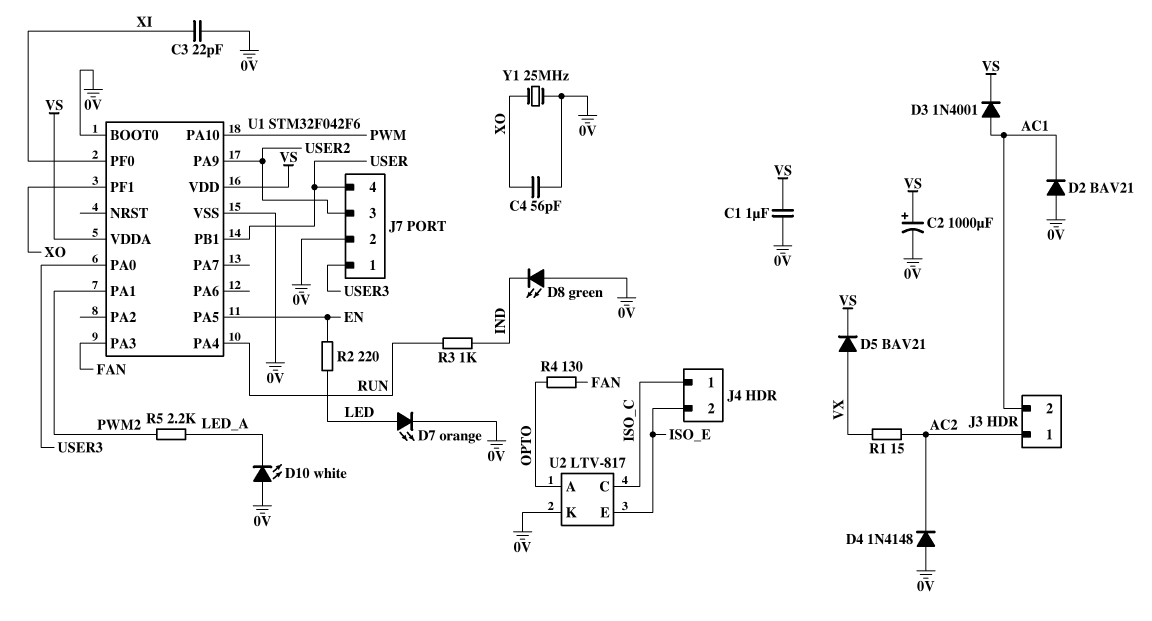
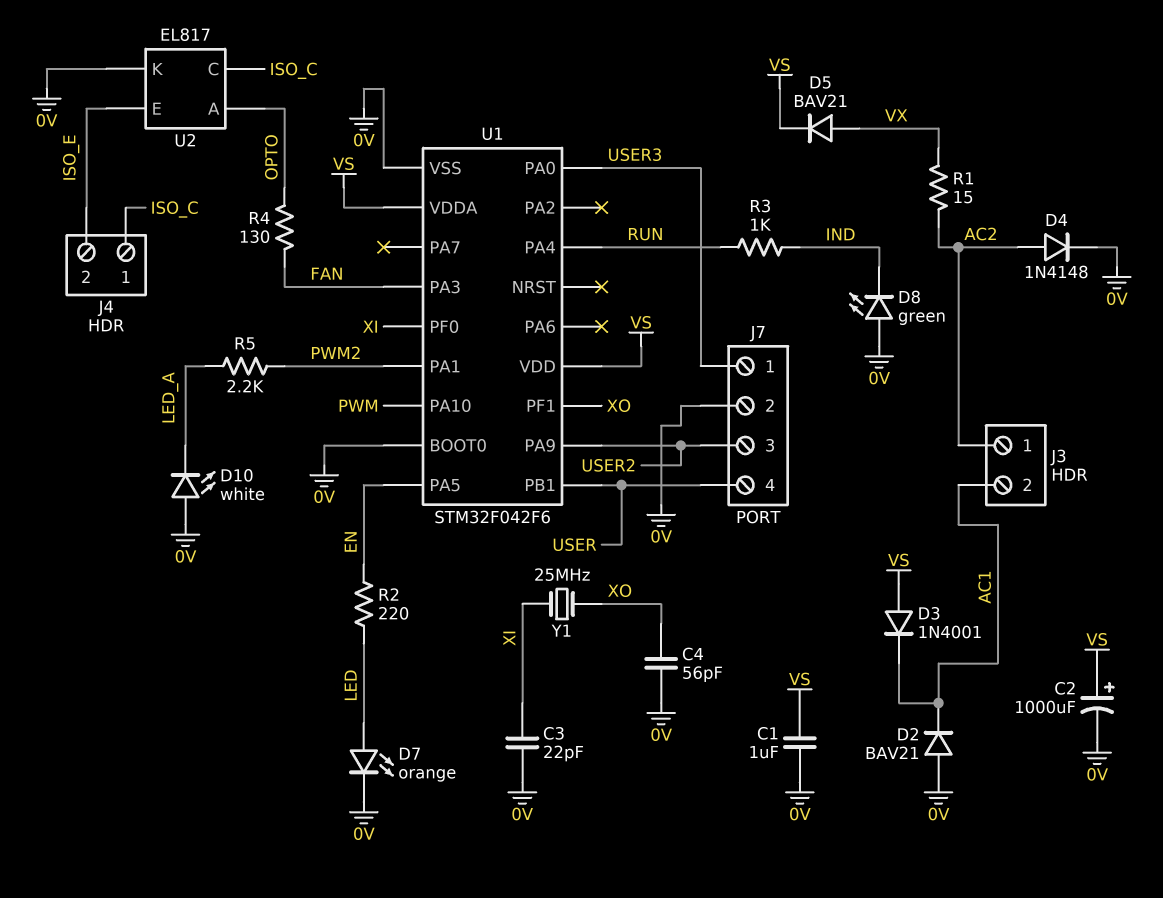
D3: diode 1N4001 (A AC1, K VS) -> diode 1N4001 (A VS, K AC1)
D4: diode 1N4148 (A 0V, K AC2) -> diode 1N4148 (A AC2, K 0V)
U2: LTV-817 -> EL817
Y1: 25MHz (0V, XO) -> 25MHz (XI, XO)

